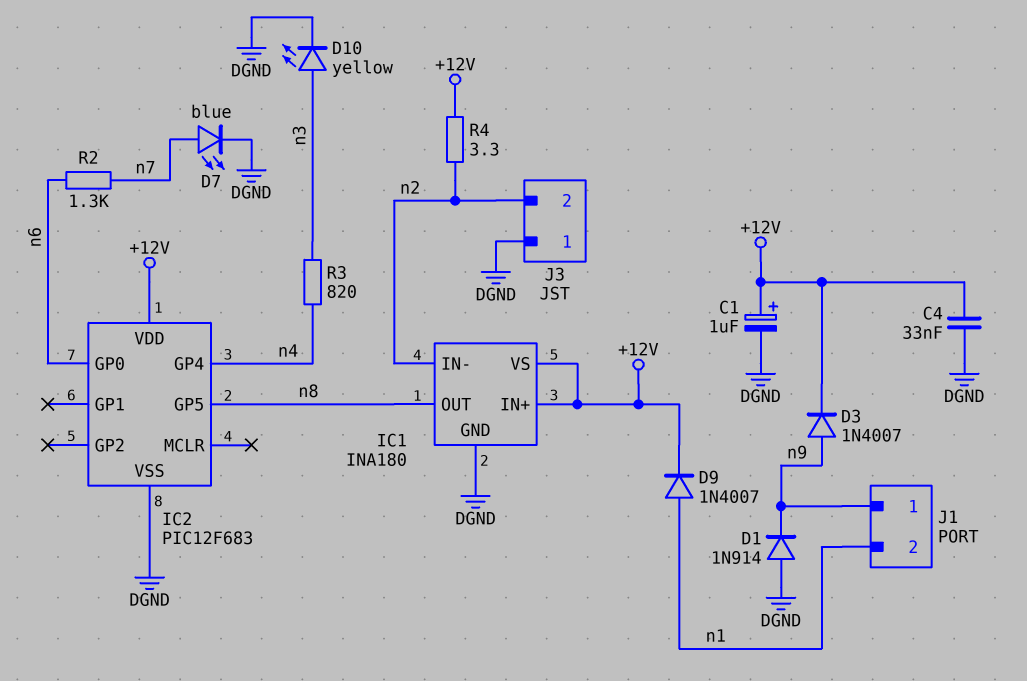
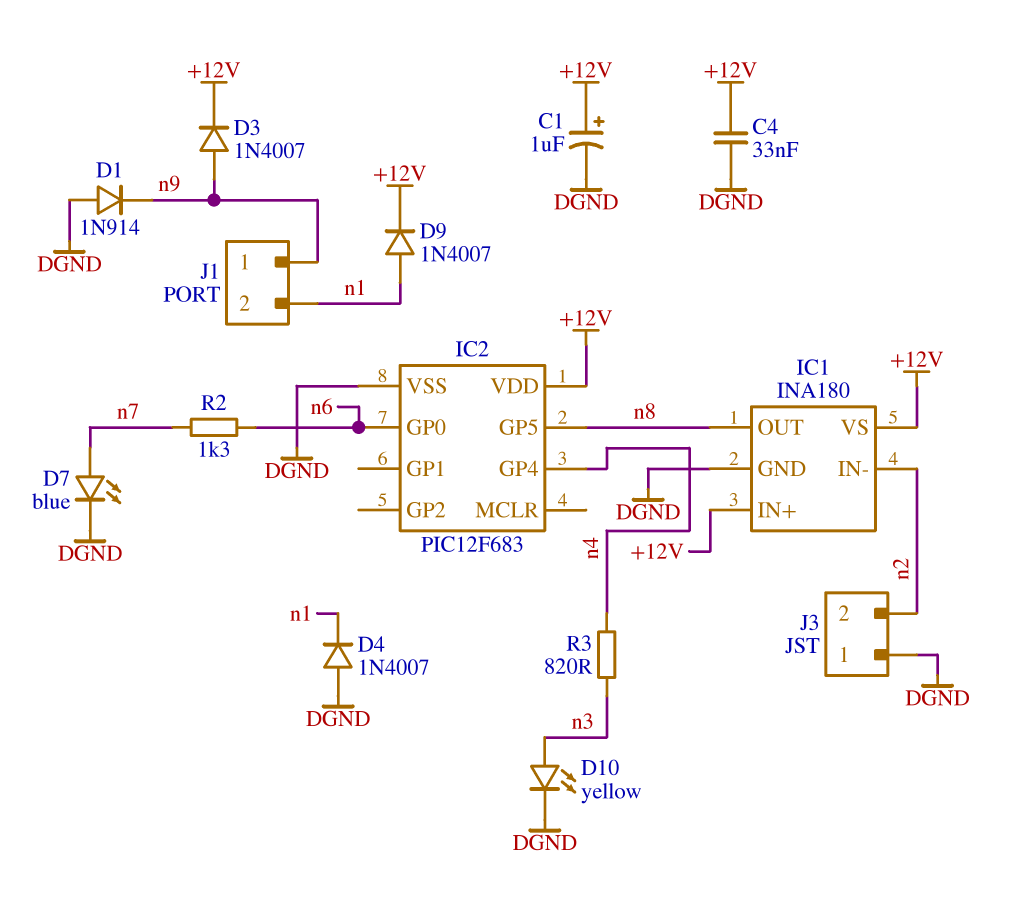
D4: none -> diode 1N4007 (A DGND, K n1)
R4: 3.3 (+12V, n2) -> none

